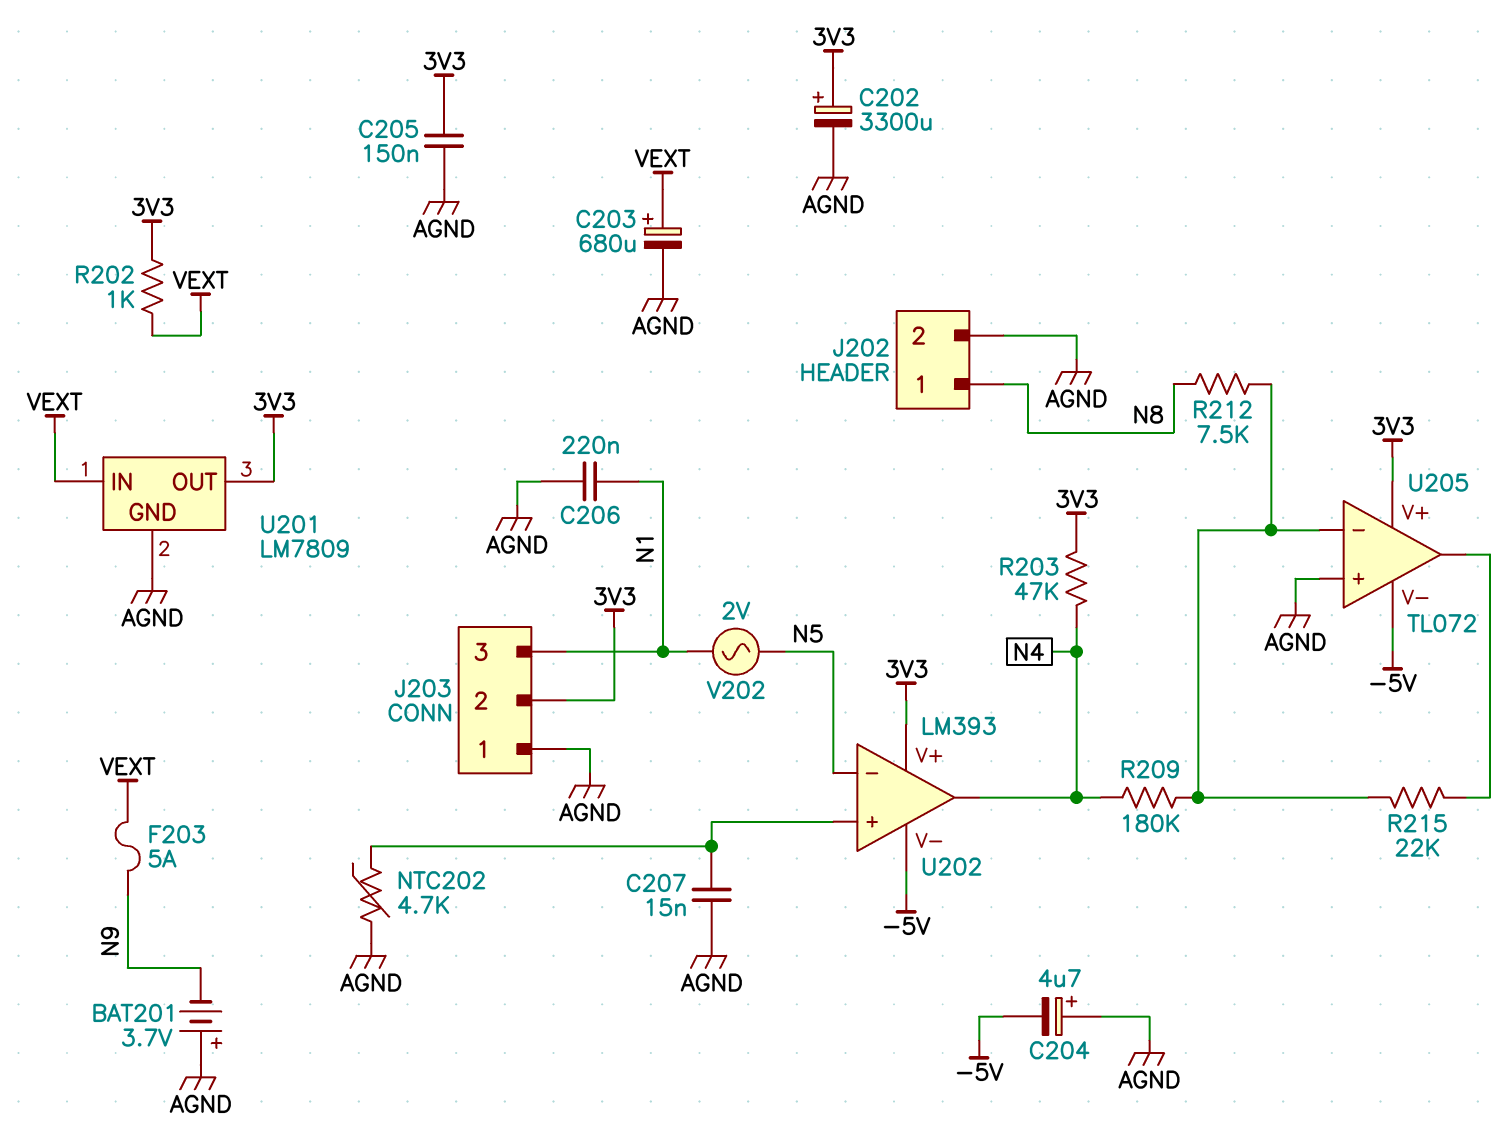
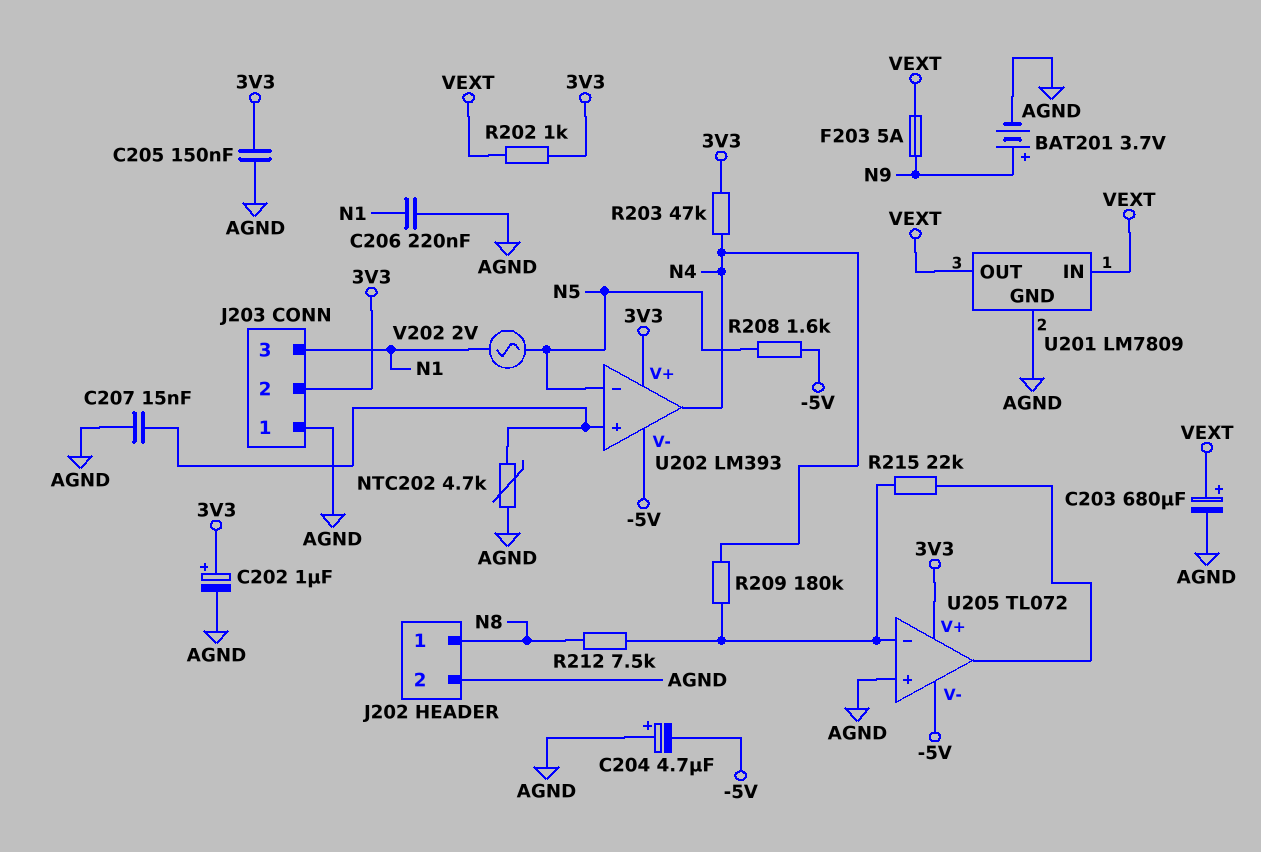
BAT201: 3.7V (plus AGND, minus N9) -> 3.7V (plus N9, minus AGND)
C202: 3300uF (plus 3V3, minus AGND) -> 1uF (plus 3V3, minus AGND)
R208: none -> 1.6k (-5V, N5)
U201 pin OUT: 3V3 -> VEXT

